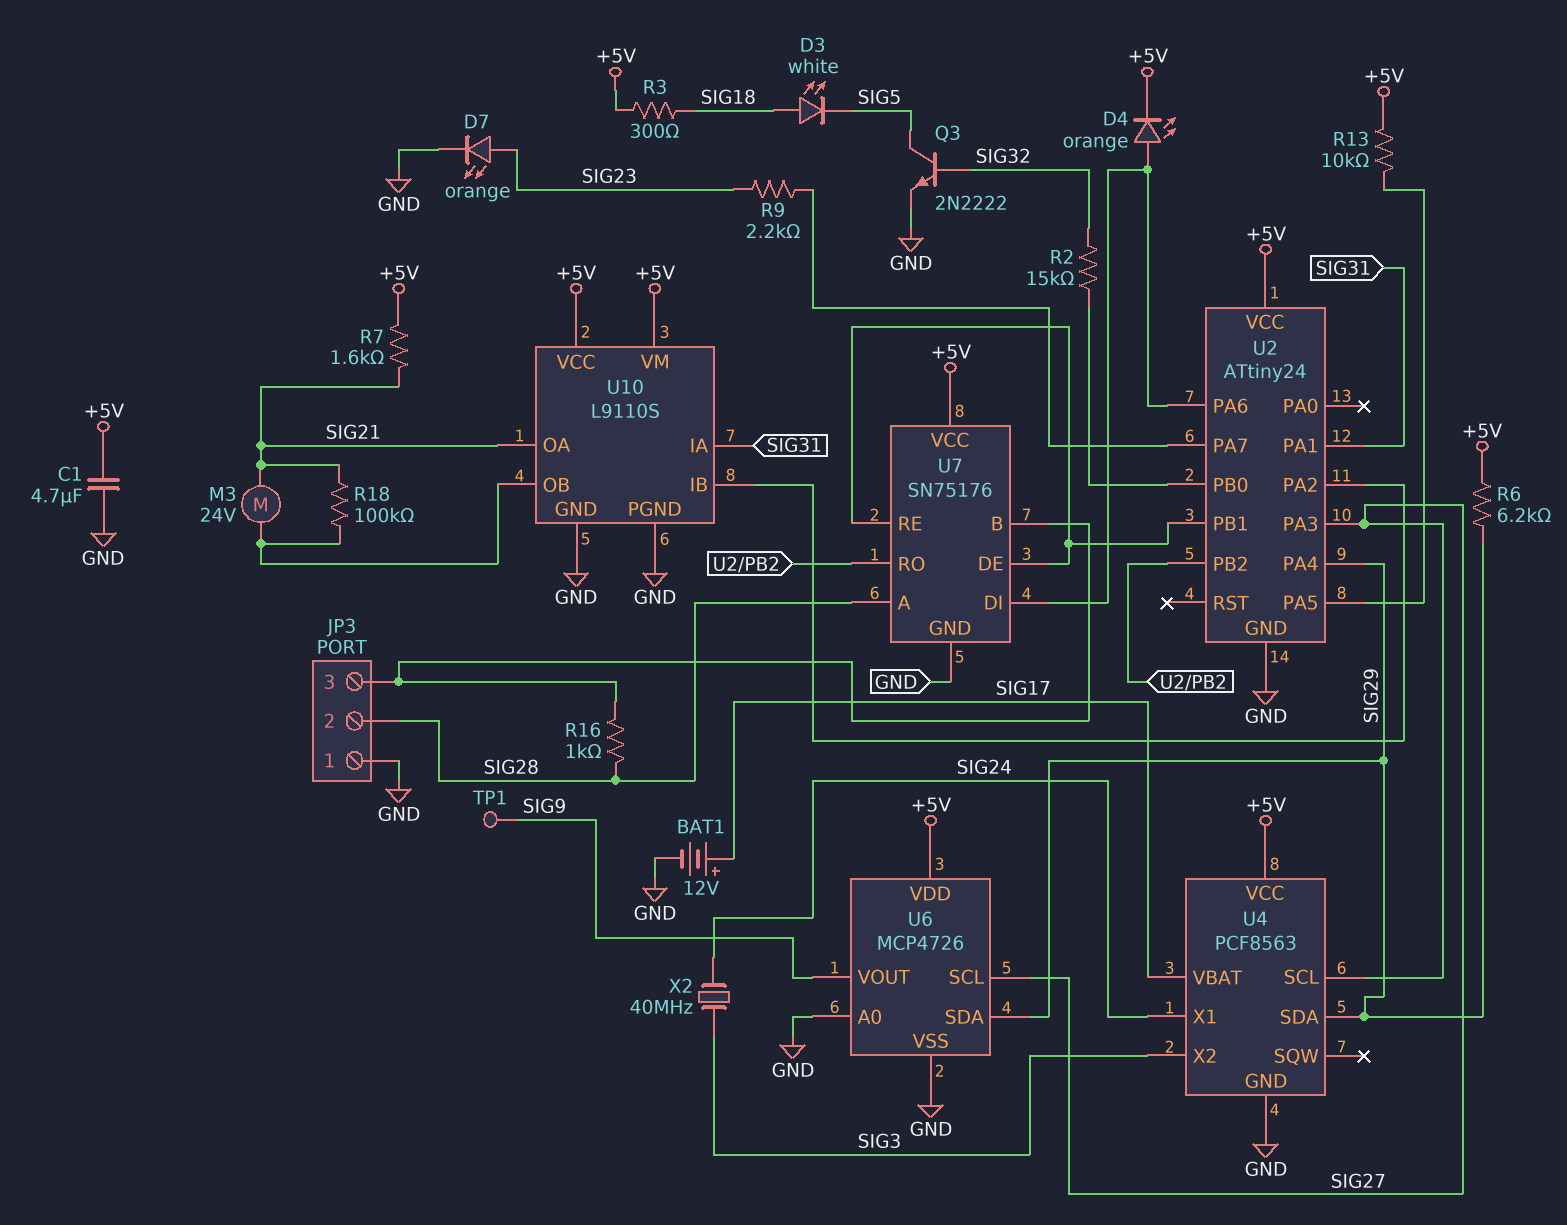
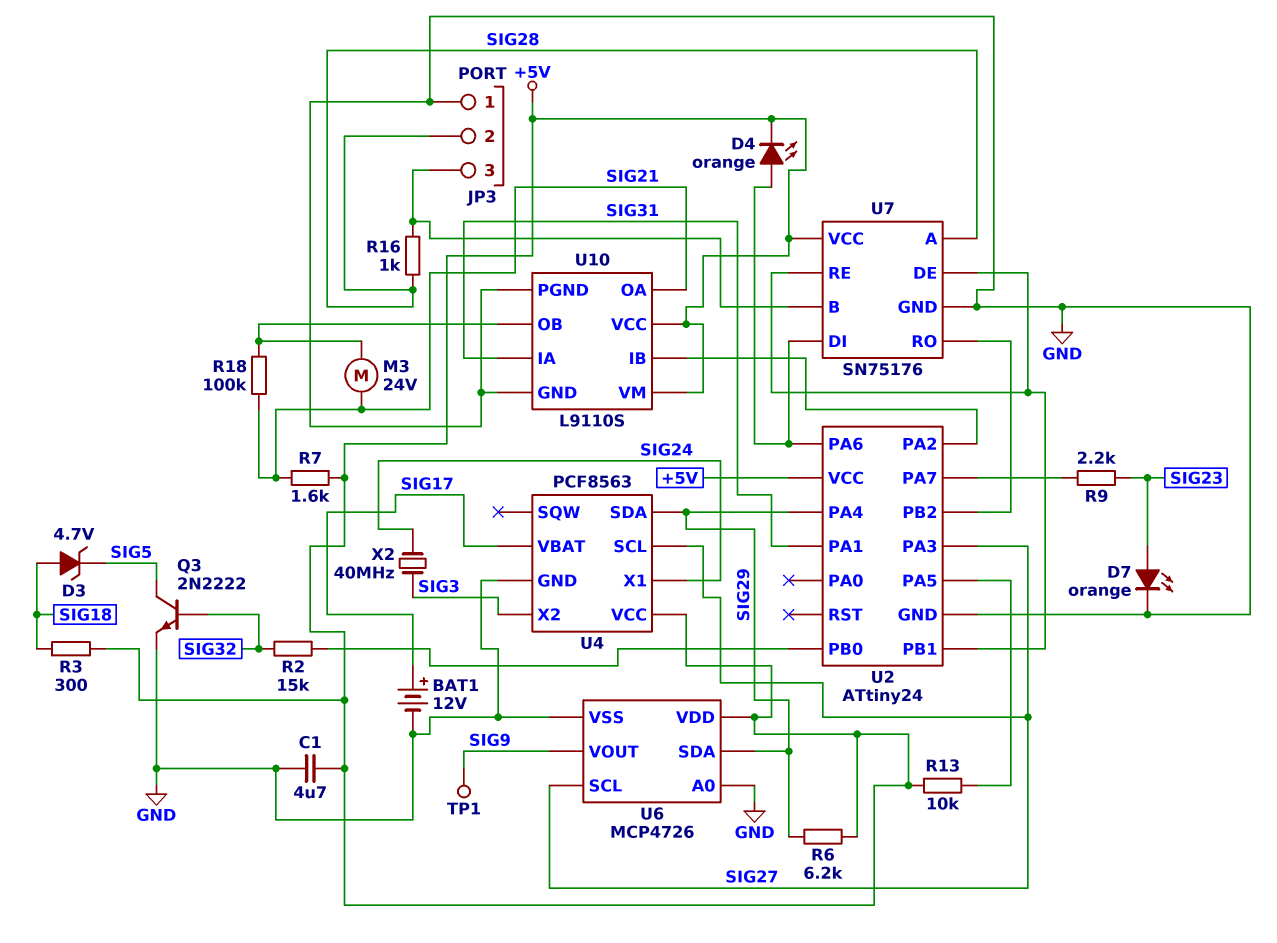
D3: LED white (A SIG18, K SIG5) -> zener 4.7V (A SIG18, K SIG5)

